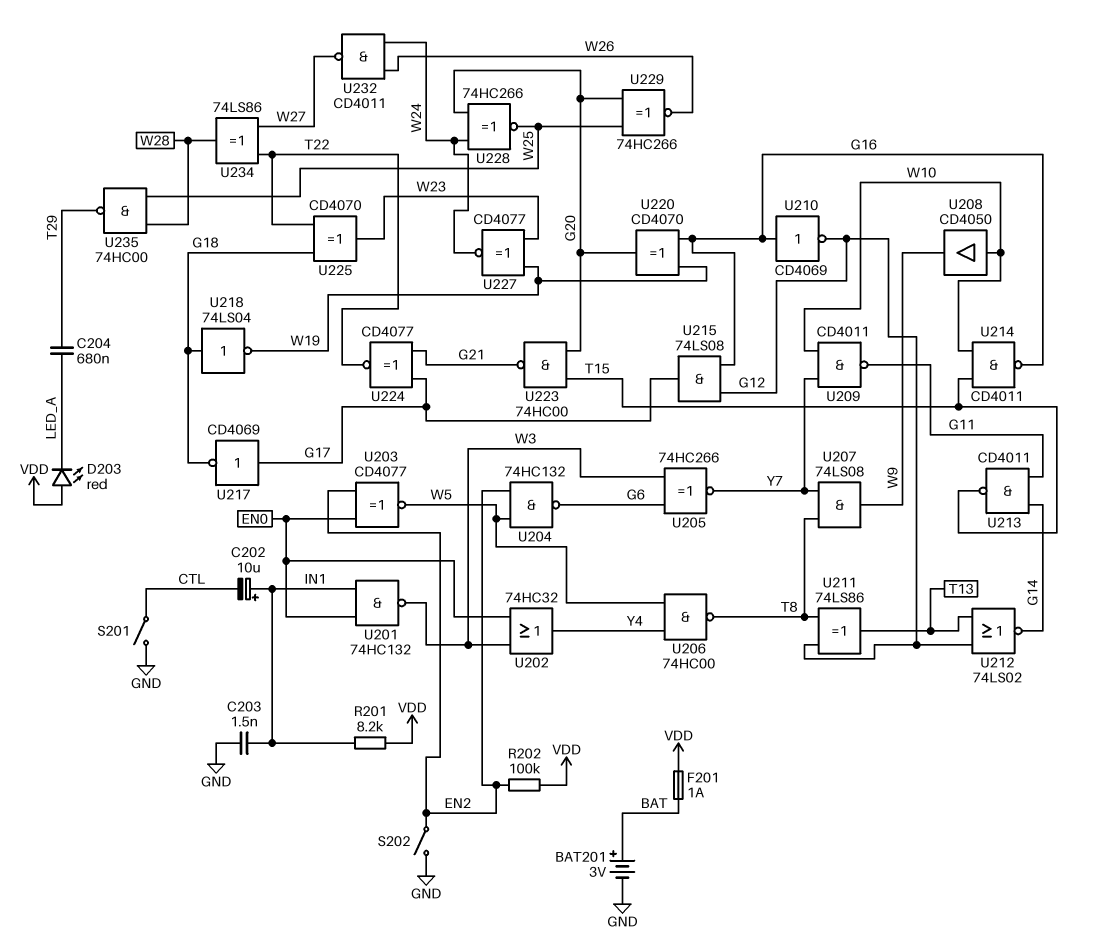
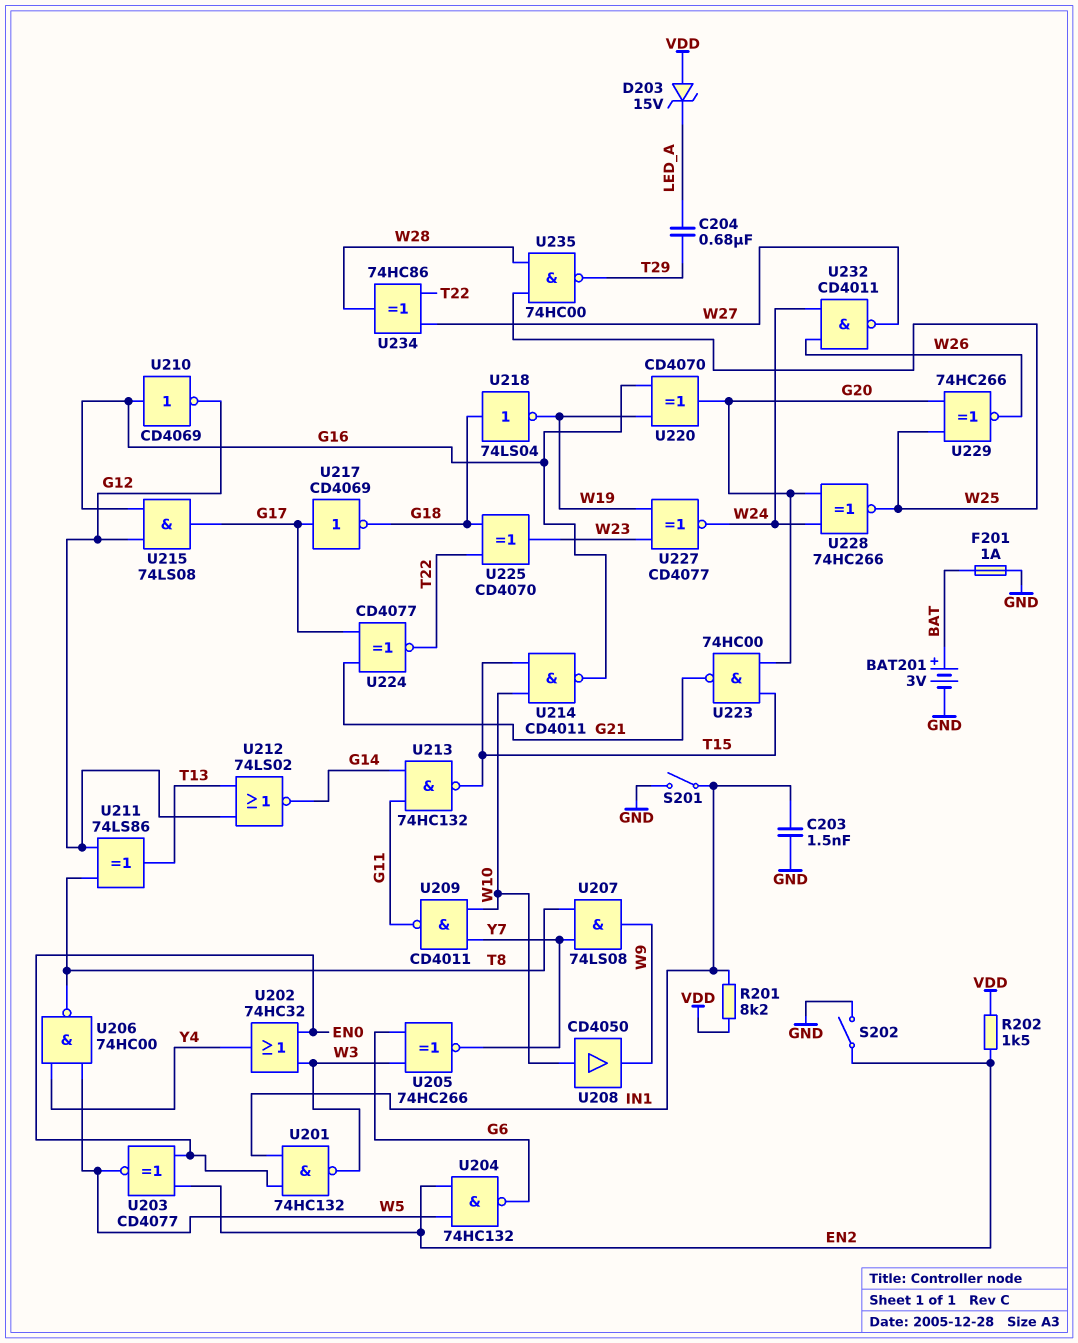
C202: 10uF (plus IN1, minus CTL) -> none
D203: LED red (A VDD, K LED_A) -> zener 15V (A VDD, K LED_A)
F201: 1A (BAT, VDD) -> 1A (BAT, GND)
R202: 100k (EN2, VDD) -> 1.5k (EN2, VDD)
S201: switch (CTL, GND) -> switch (GND, IN1)
U213: NAND CD4011 (in G11, in G14, out T15) -> NAND 74HC132 (in G11, in G14, out T15)
U234: XOR 74LS86 (in T22, in W27, out W28) -> XOR 74HC86 (in T22, in W27, out W28)

